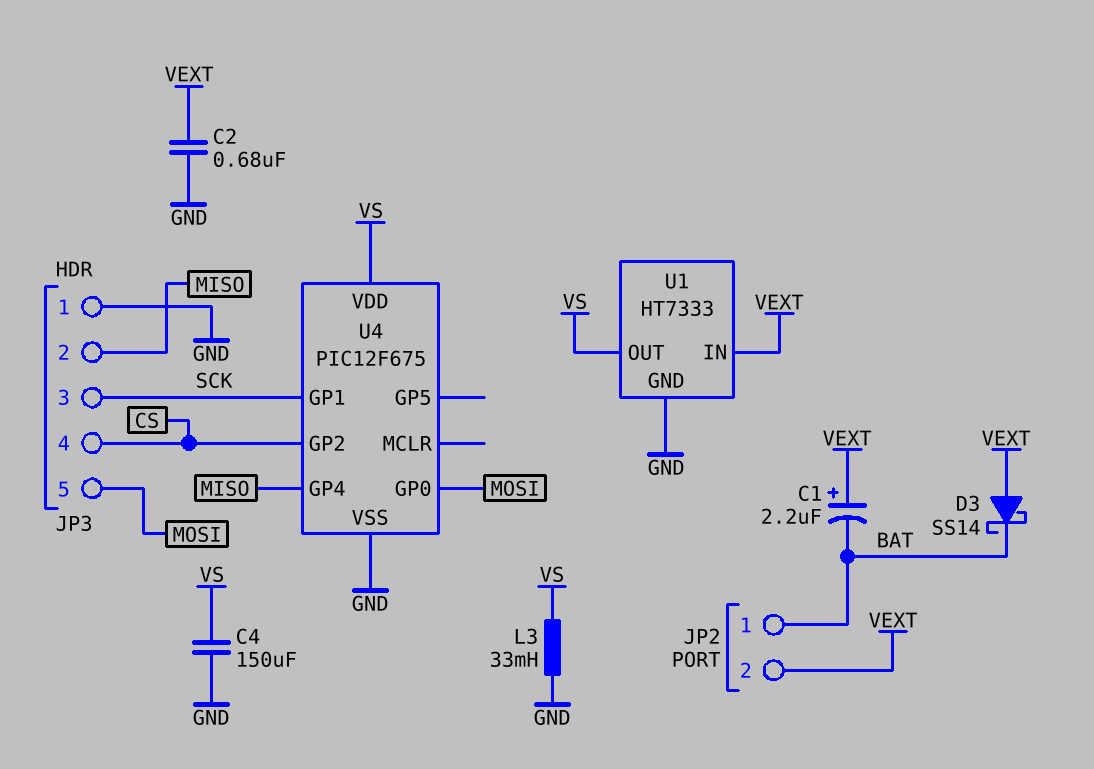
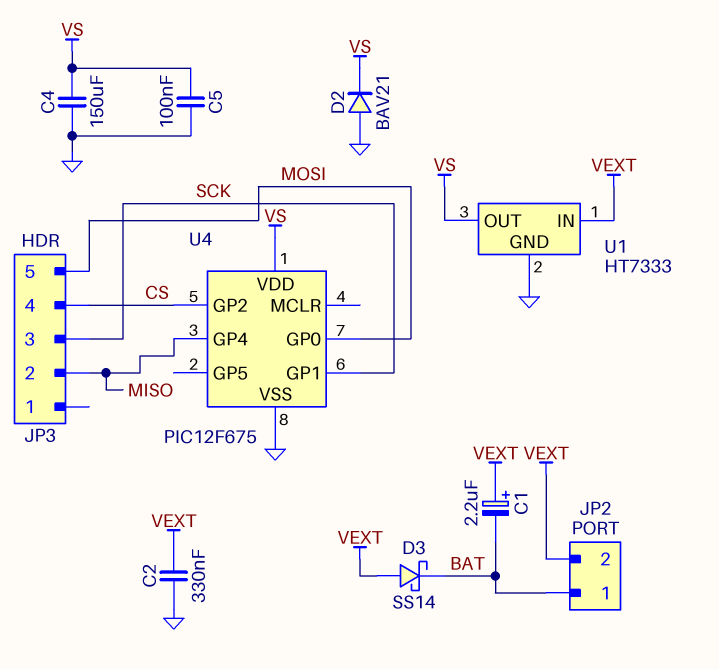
C2: 680nF (GND, VEXT) -> 330nF (GND, VEXT)
C5: none -> 100nF (GND, VS)
D2: none -> diode BAV21 (A GND, K VS)
JP3 pin 1: GND -> none
L3: 33mH (GND, VS) -> none

